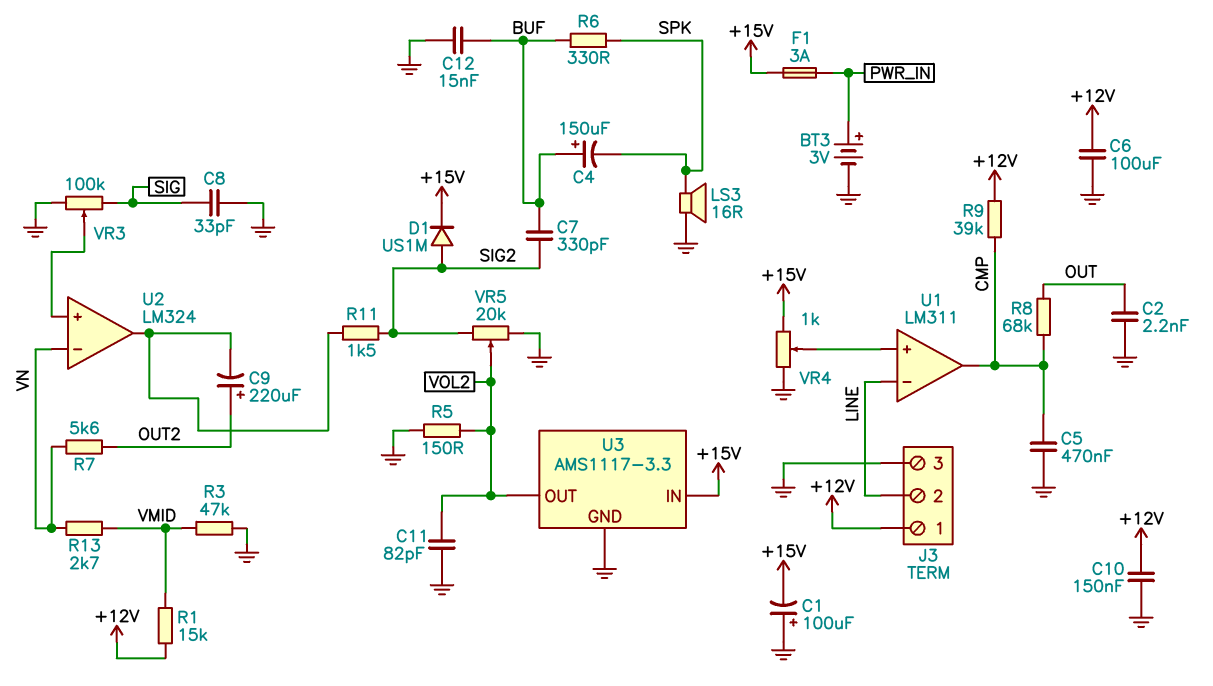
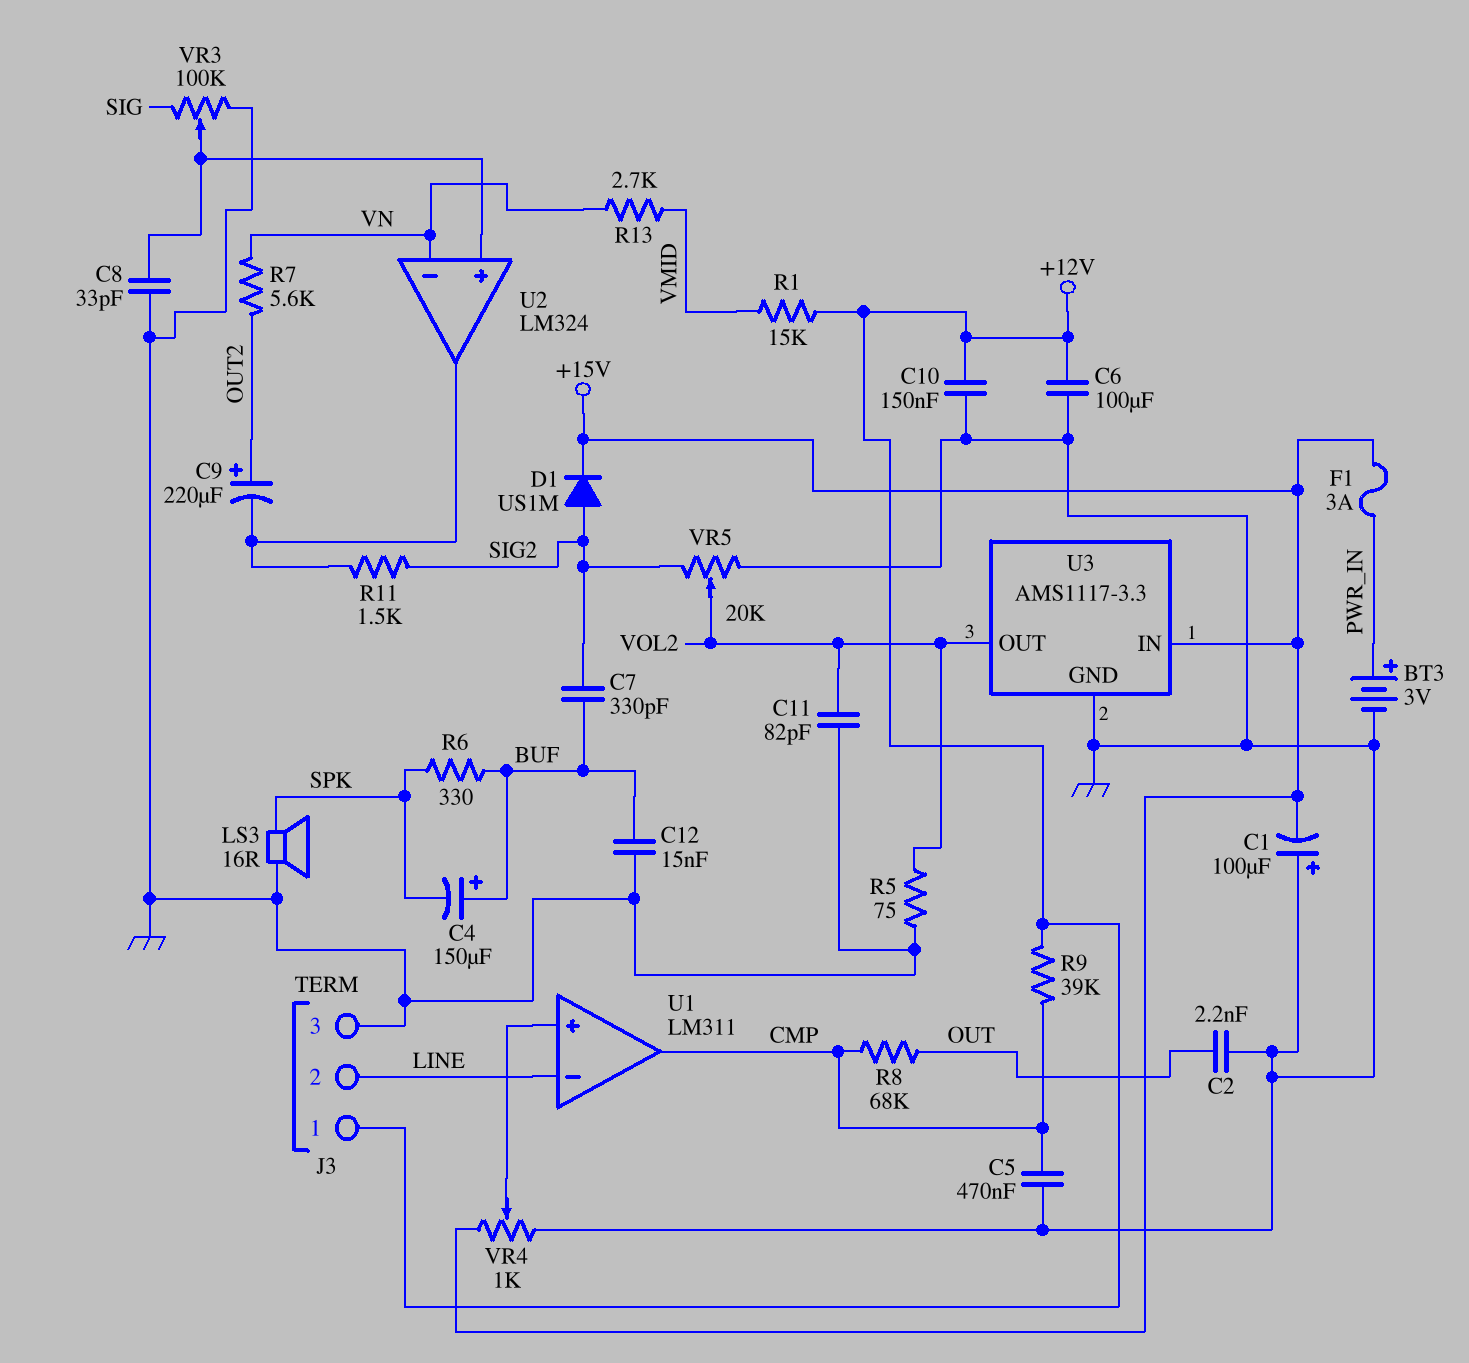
C8: 33pF (GND, SIG) -> 33pF (GND, U2/in+)
R3: 47k (GND, VMID) -> none
R5: 150 (GND, VOL2) -> 75 (GND, VOL2)

